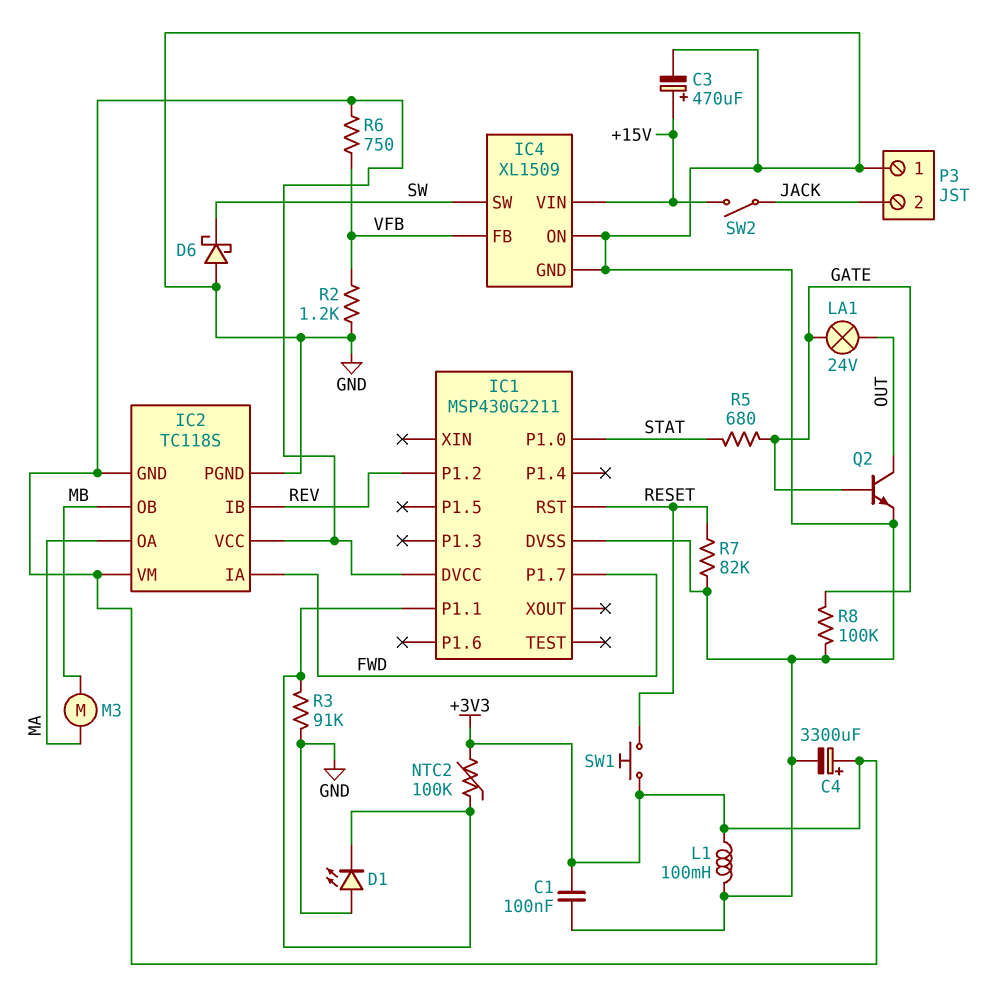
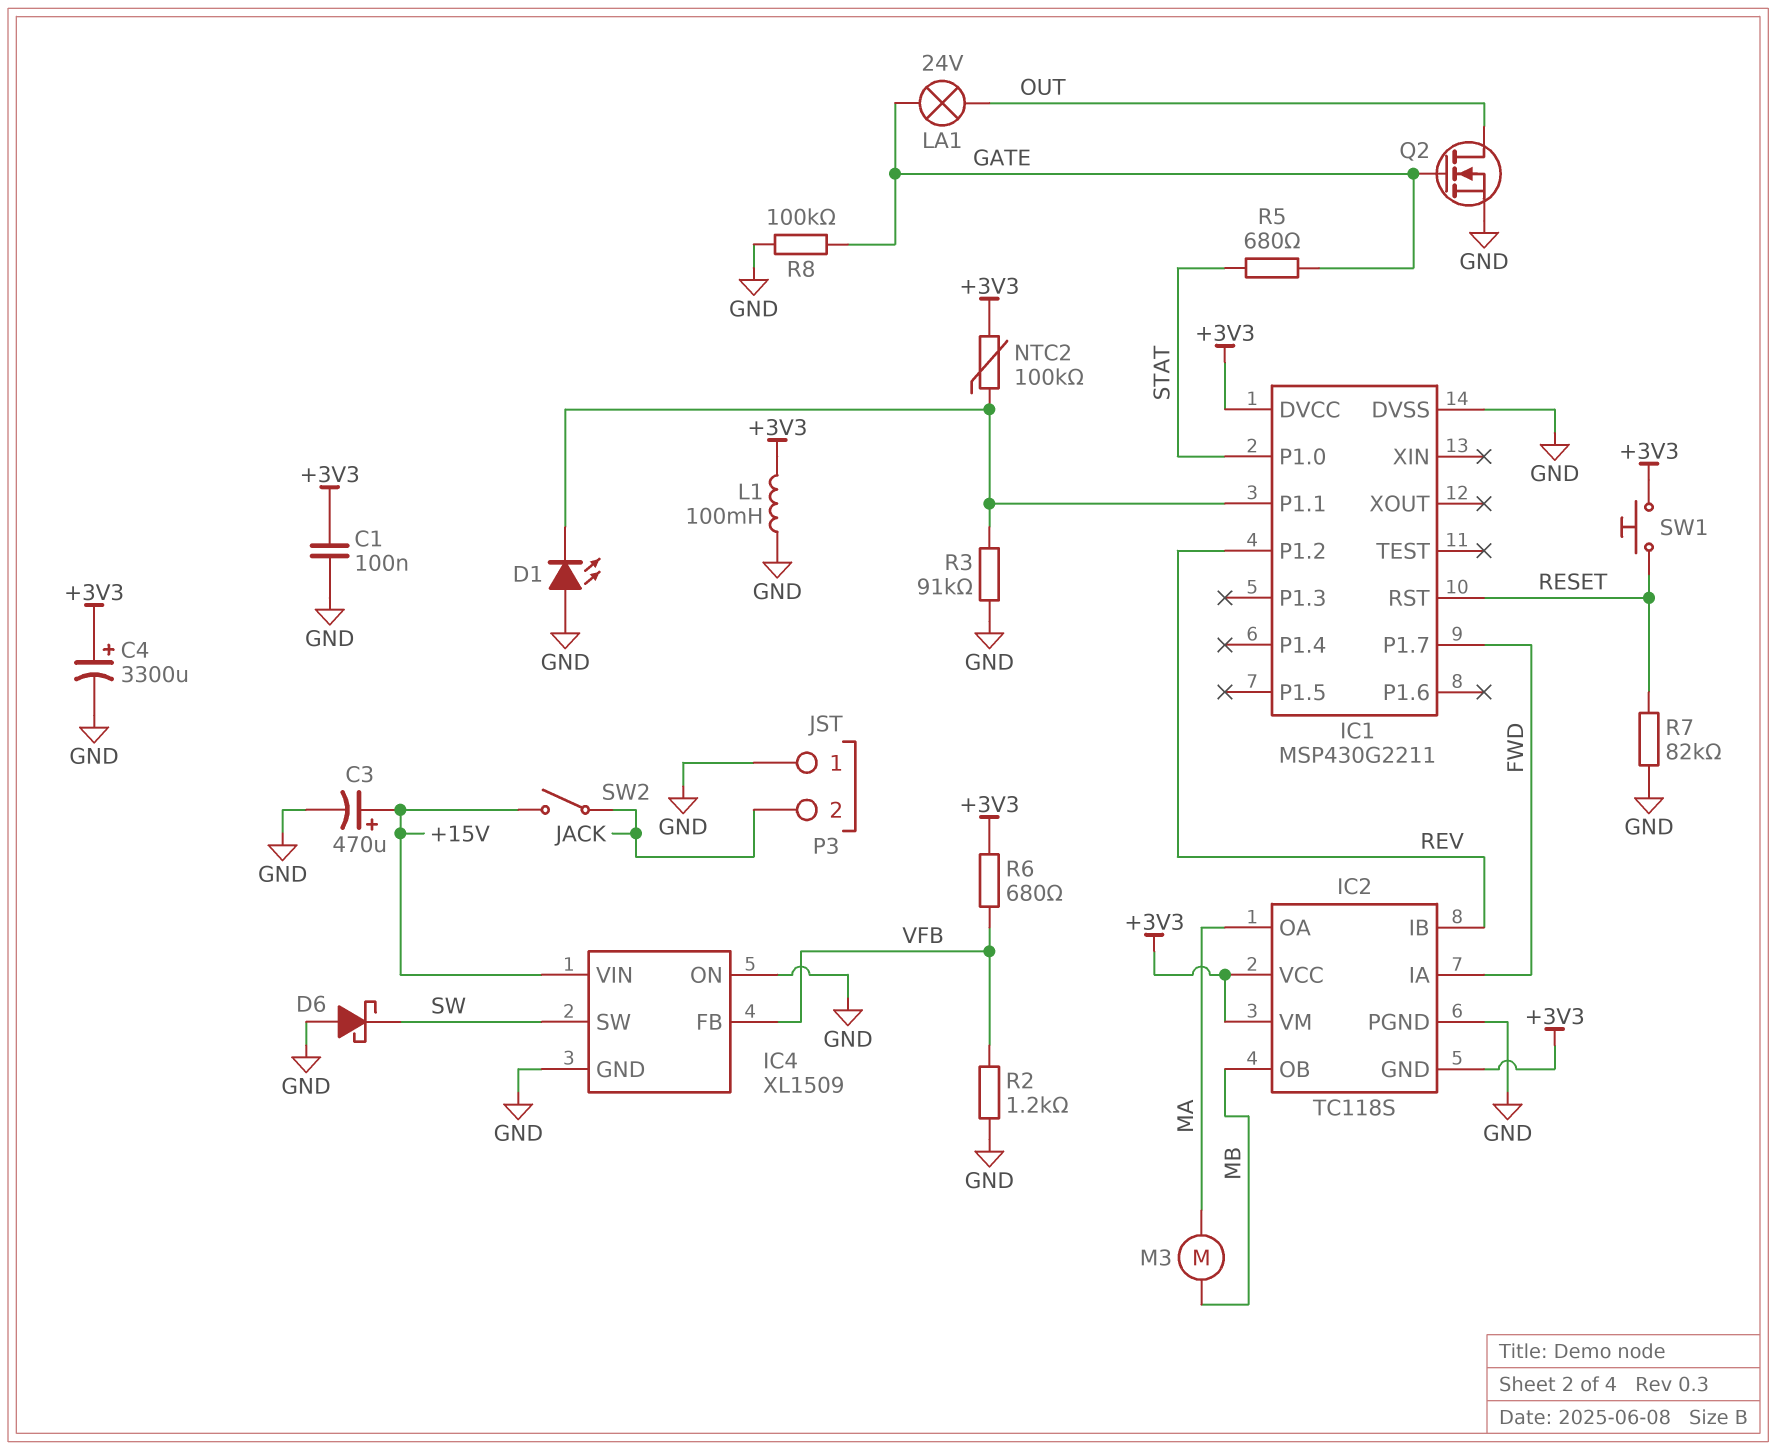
Q2: NPN (B GATE, C OUT, E GND) -> NMOS (G GATE, D OUT, S GND)
R6: 750 (+3V3, VFB) -> 680 (+3V3, VFB)

